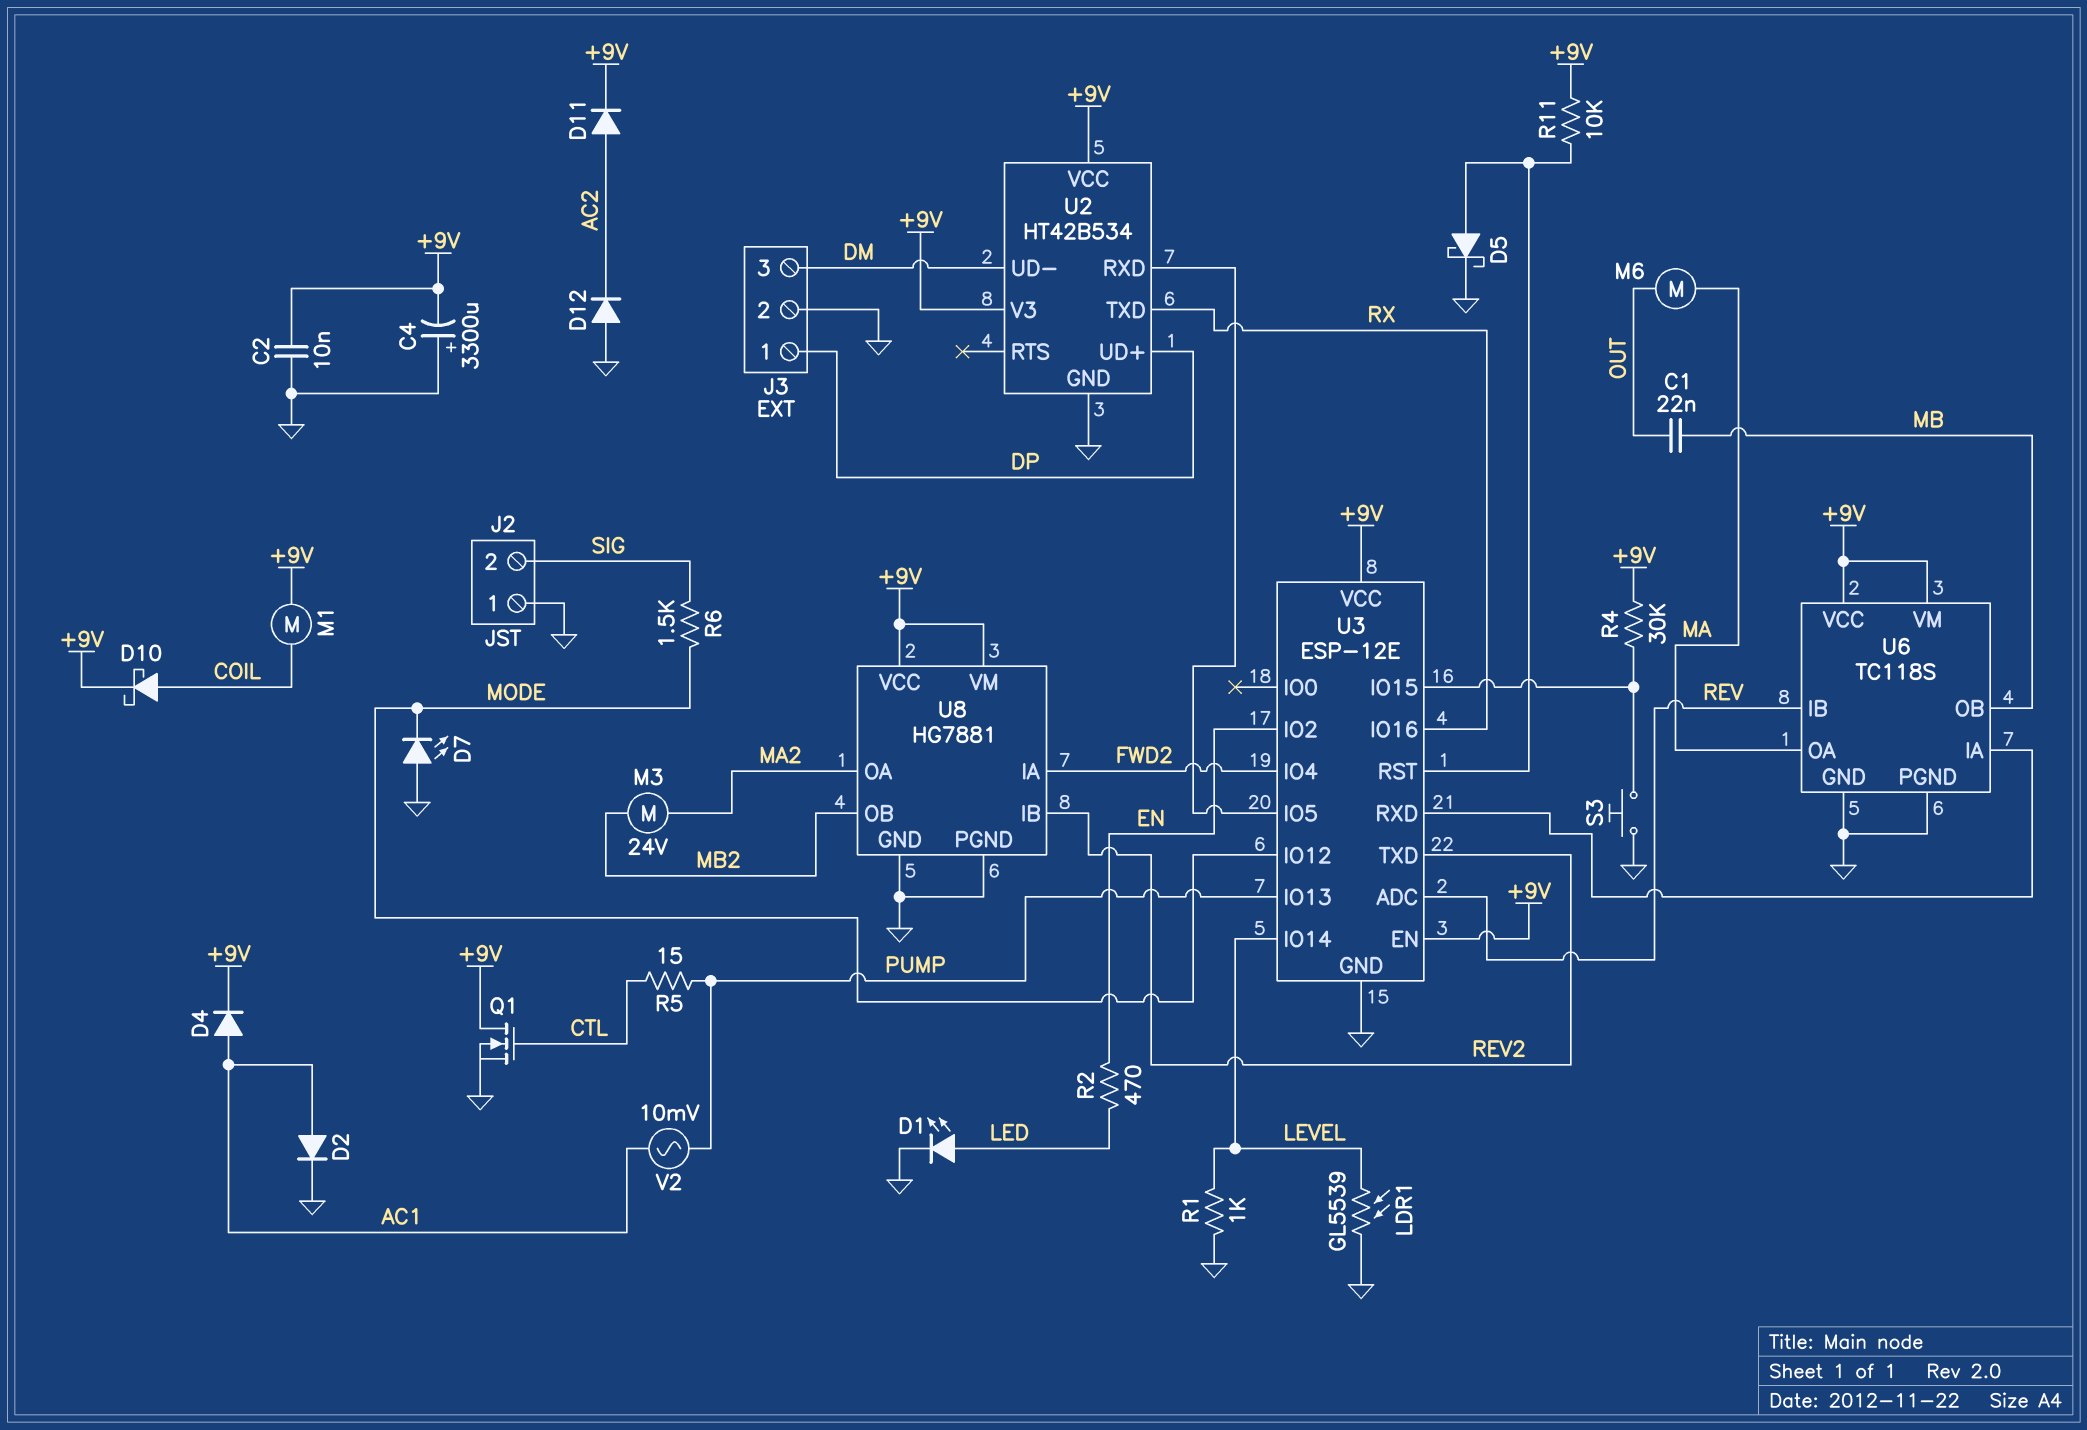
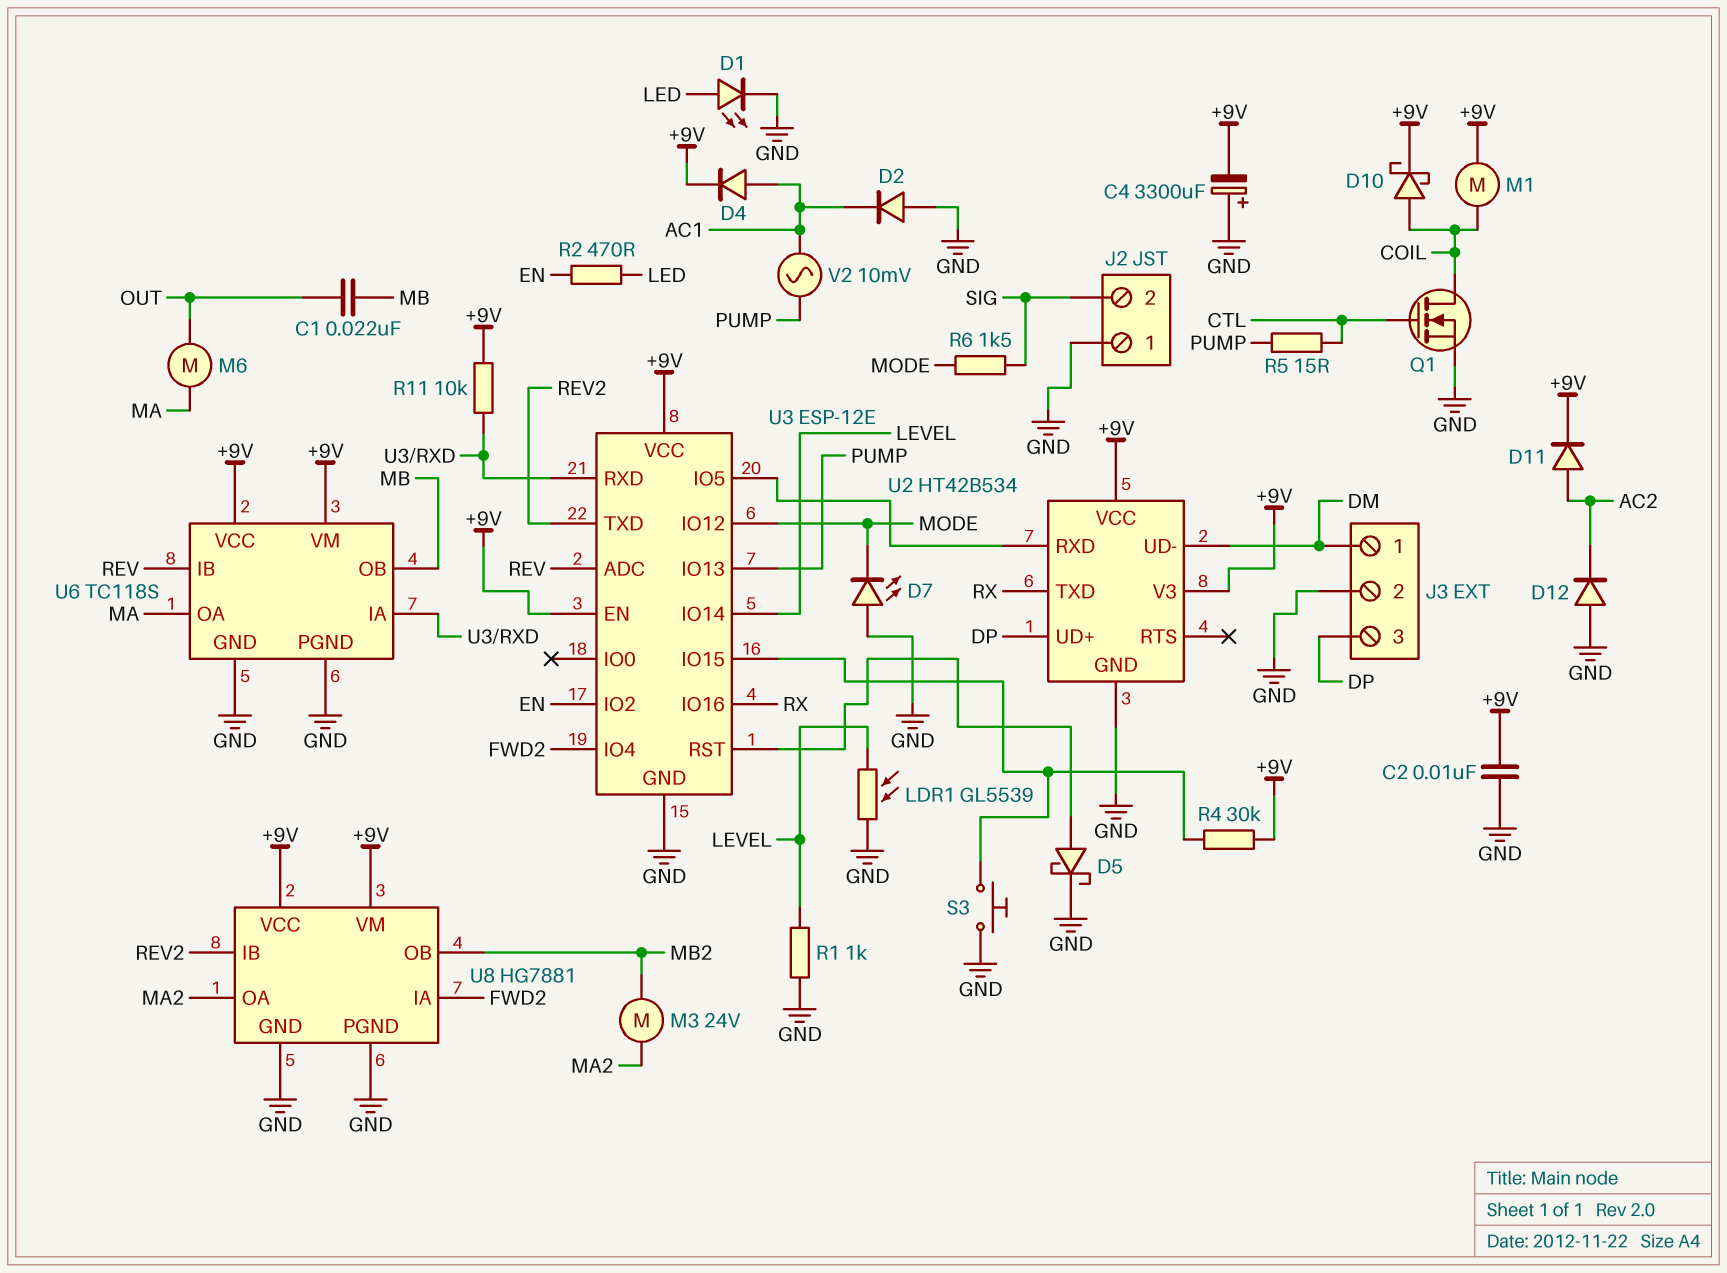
D2: diode (A AC1, K GND) -> diode (A GND, K AC1)
J3 pin 1: DP -> DM
J3 pin 3: DM -> DP
Q1: NMOS (G CTL, D +9V, S GND) -> NMOS (G CTL, D COIL, S GND)
R11: 10k (+9V, U3/RST) -> 10k (+9V, U3/RXD)

